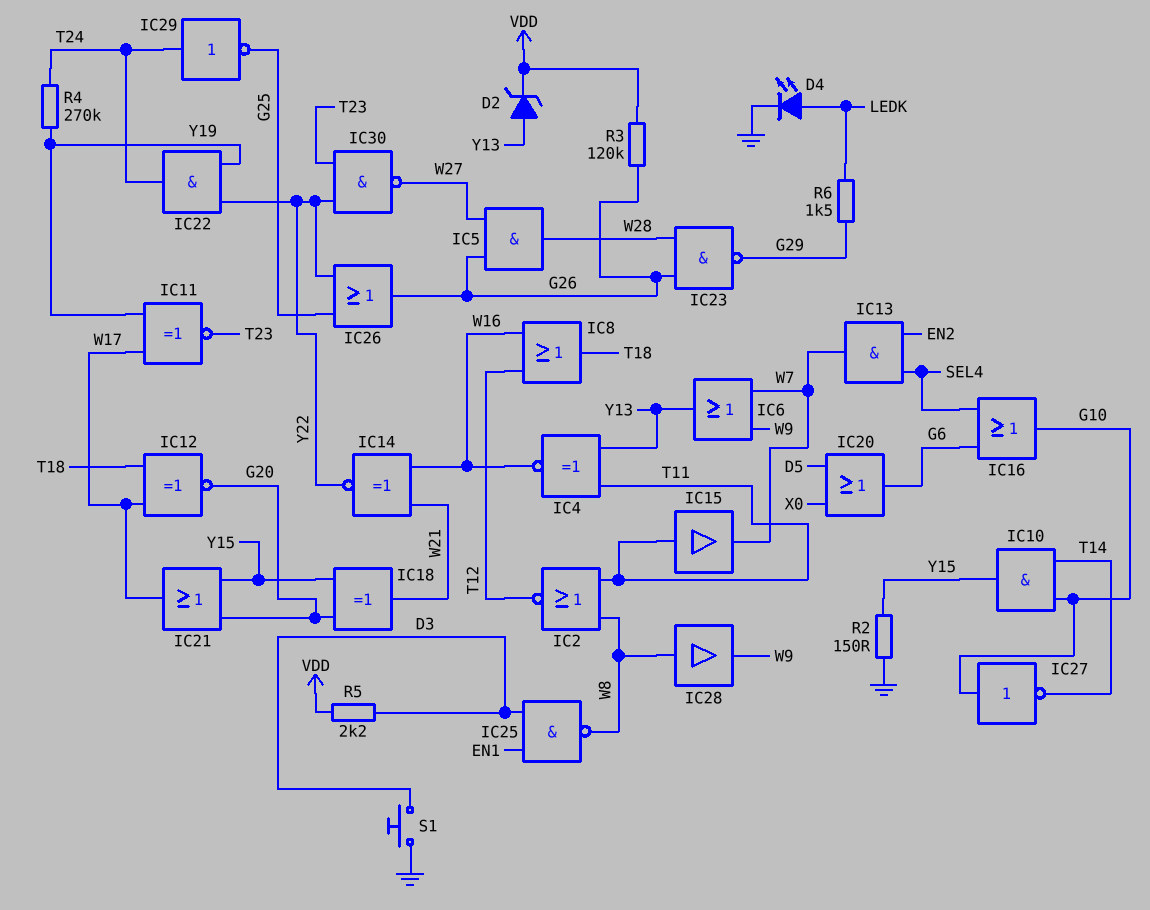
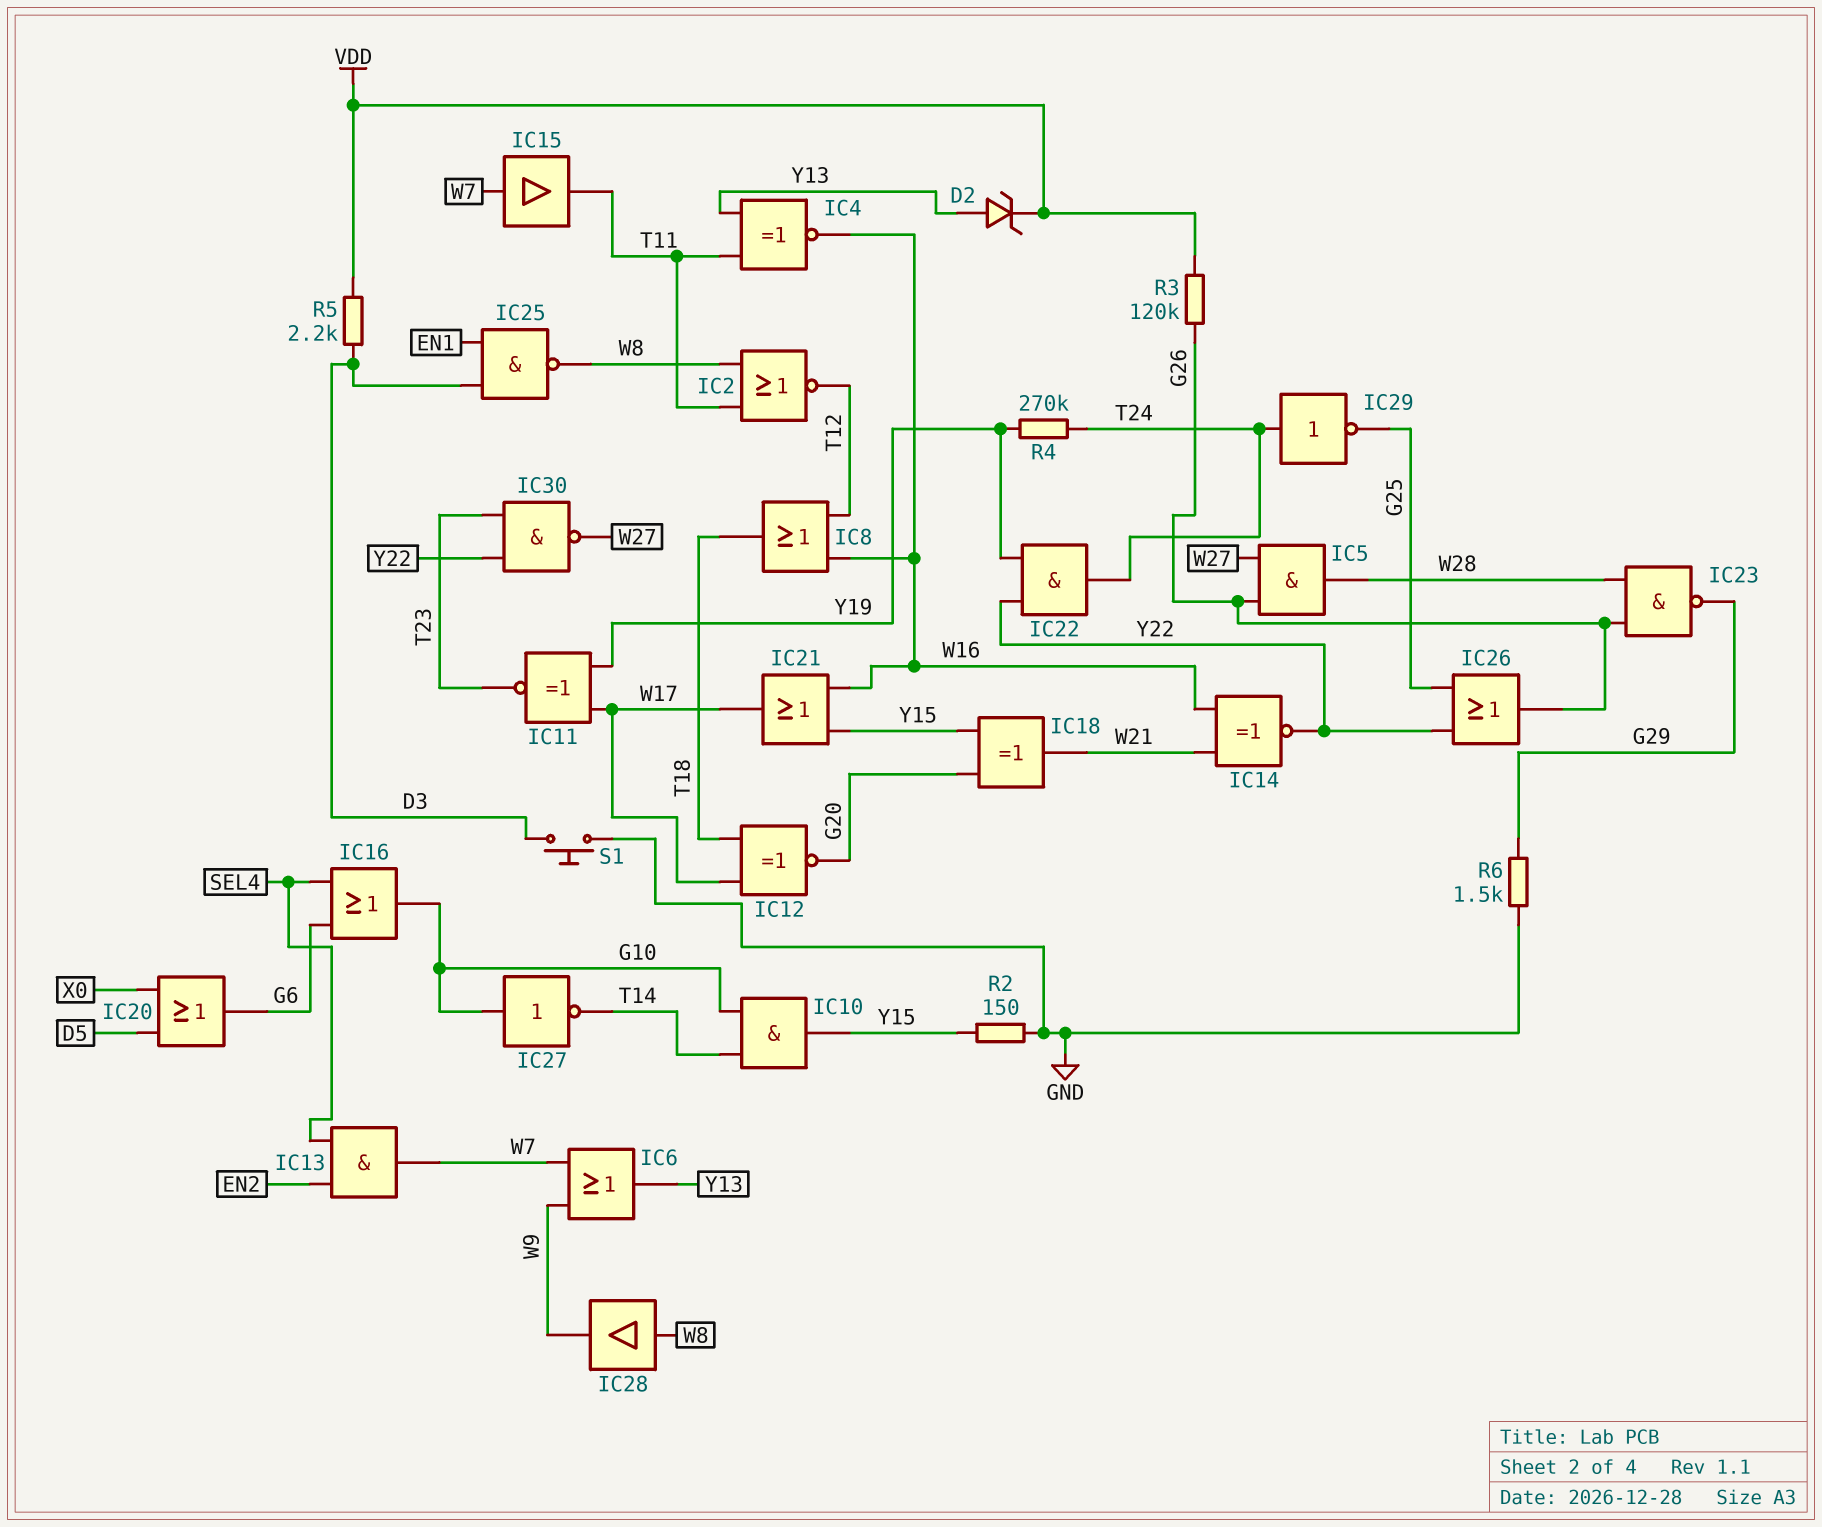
D4: LED (A LEDK, K GND) -> none
IC15: buffer (in T11, out W7) -> buffer (in W7, out T11)
IC21: OR (in G20, in Y15, out W17) -> OR (in W16, in Y15, out W17)
R6: 1.5k (G29, LEDK) -> 1.5k (G29, GND)

